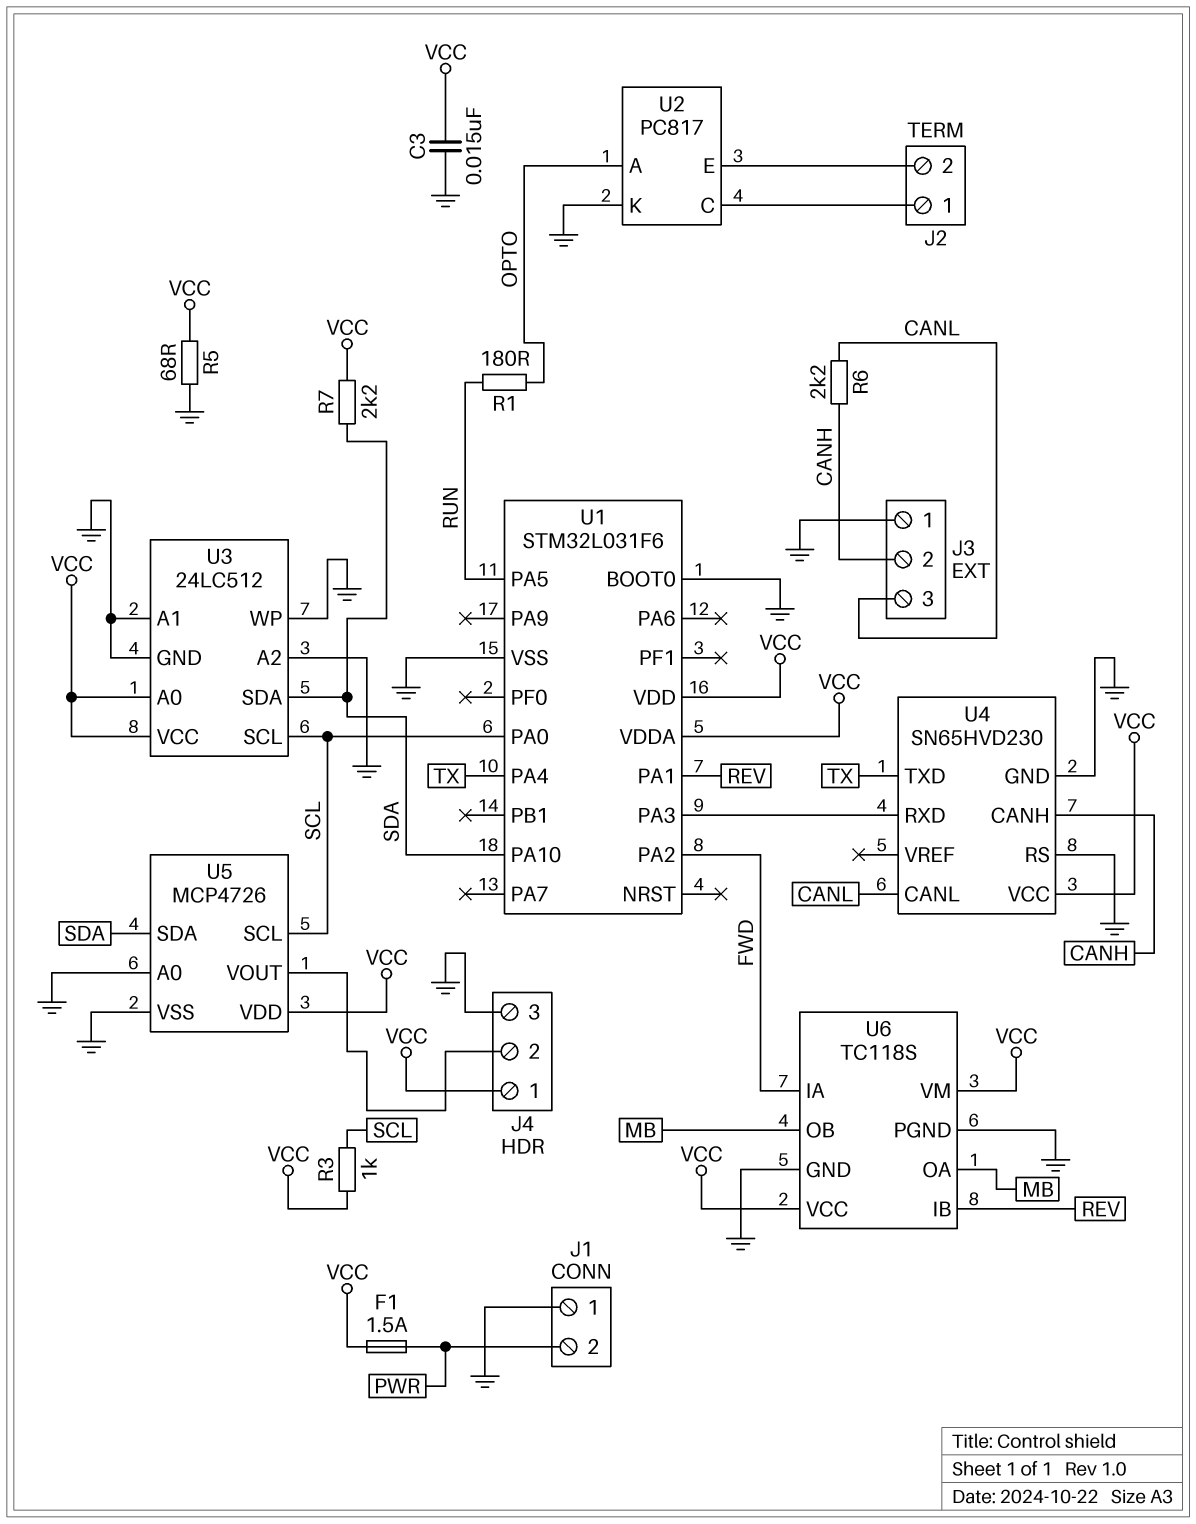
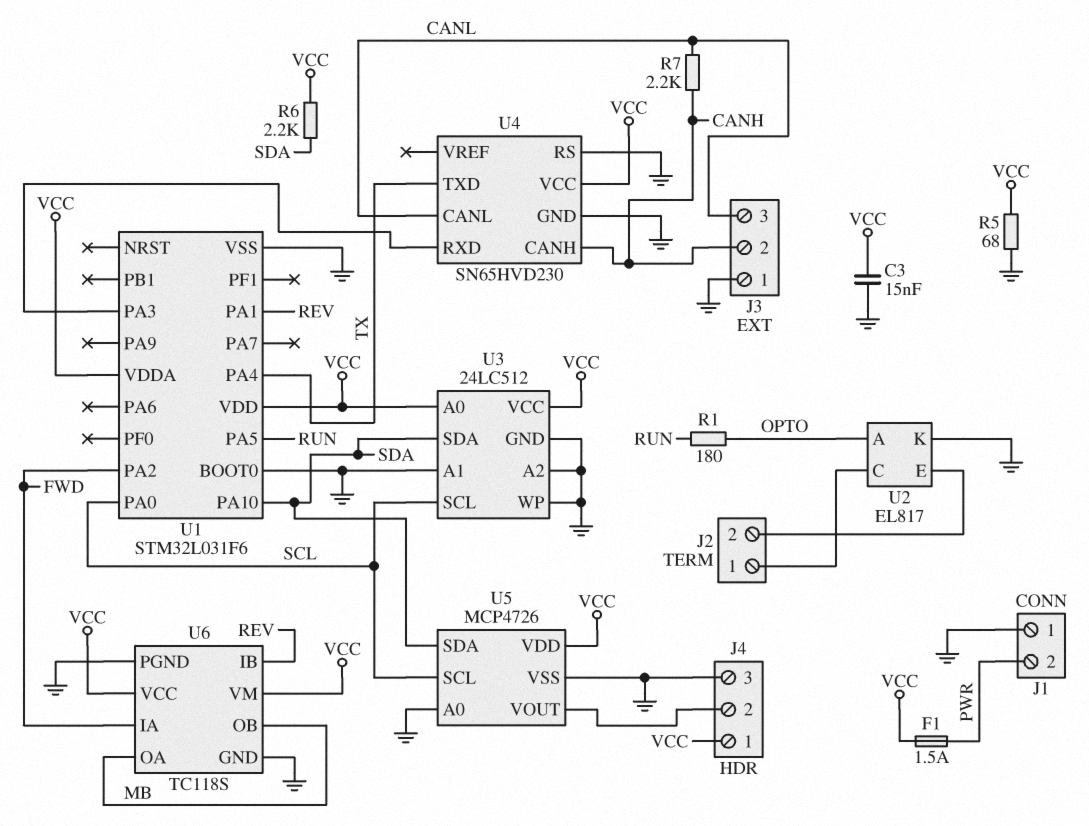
R3: 1k (SCL, VCC) -> none
R6: 2.2k (CANH, CANL) -> 2.2k (SDA, VCC)
R7: 2.2k (SDA, VCC) -> 2.2k (CANH, CANL)
U2: PC817 -> EL817

